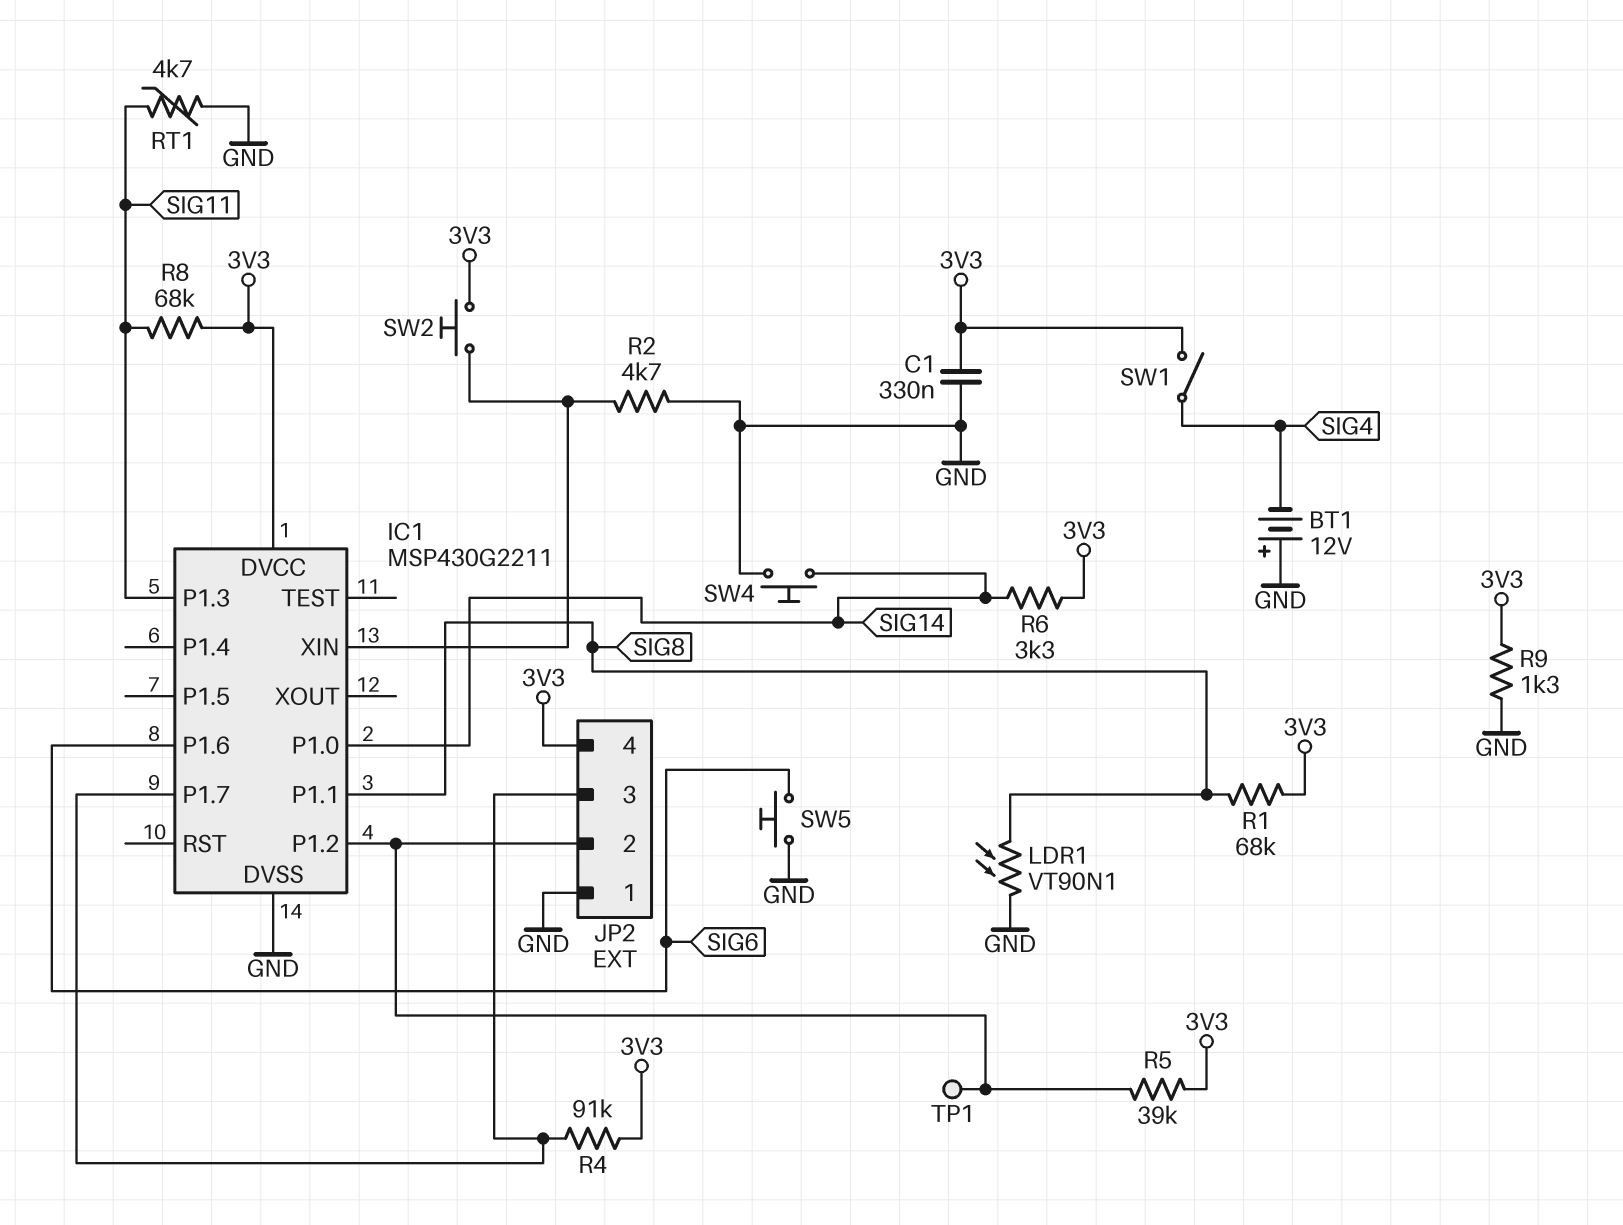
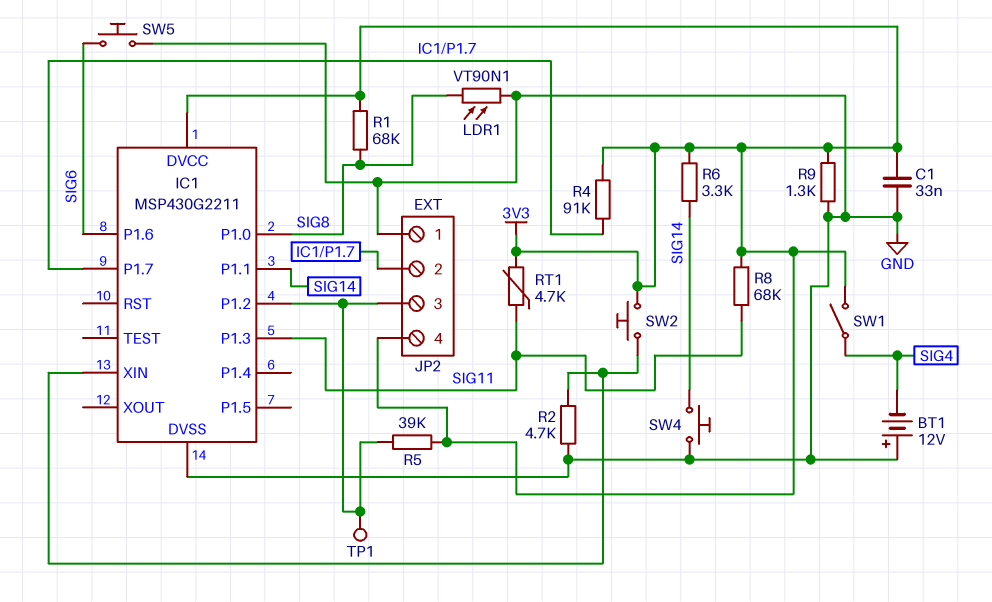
C1: 330nF (3V3, GND) -> 33nF (3V3, GND)
IC1 pin P1.0: SIG14 -> SIG8
IC1 pin P1.1: SIG8 -> SIG14
JP2 pin 2: IC1/P1.2 -> IC1/P1.7
JP2 pin 3: IC1/P1.7 -> IC1/P1.2
RT1: 4.7k (GND, SIG11) -> 4.7k (3V3, SIG11)

